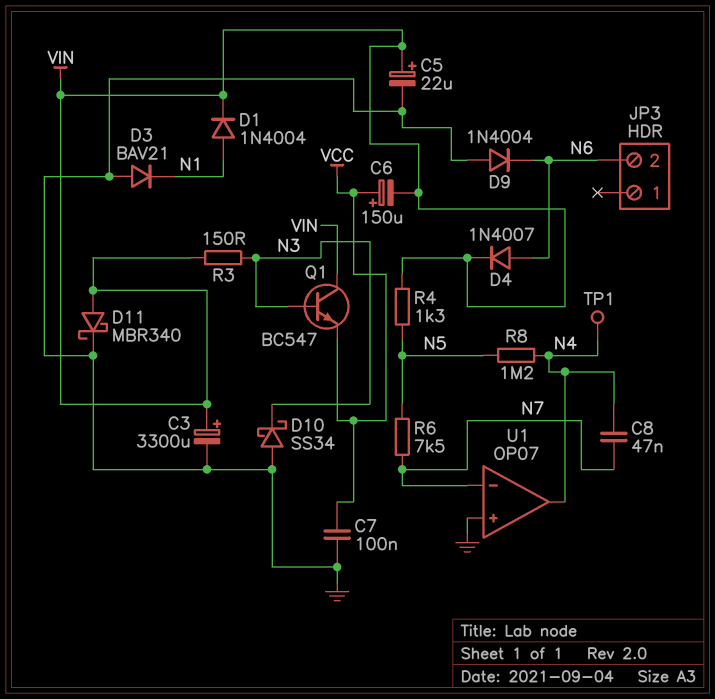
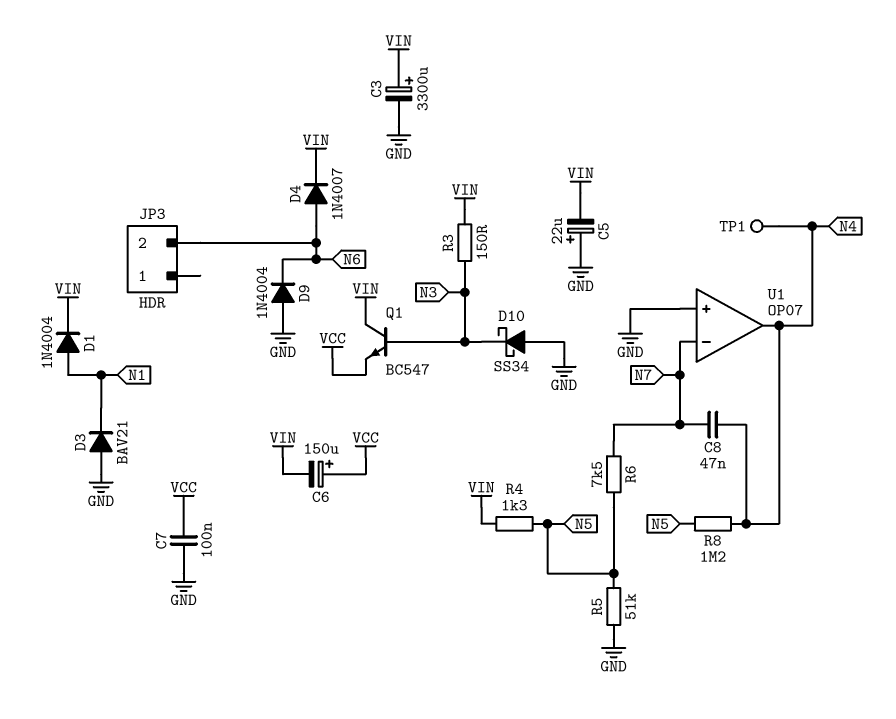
C5: 22uF (plus VIN, minus GND) -> 22uF (plus GND, minus VIN)
D11: schottky MBR340 (A VIN, K GND) -> none
R5: none -> 51k (GND, N5)

